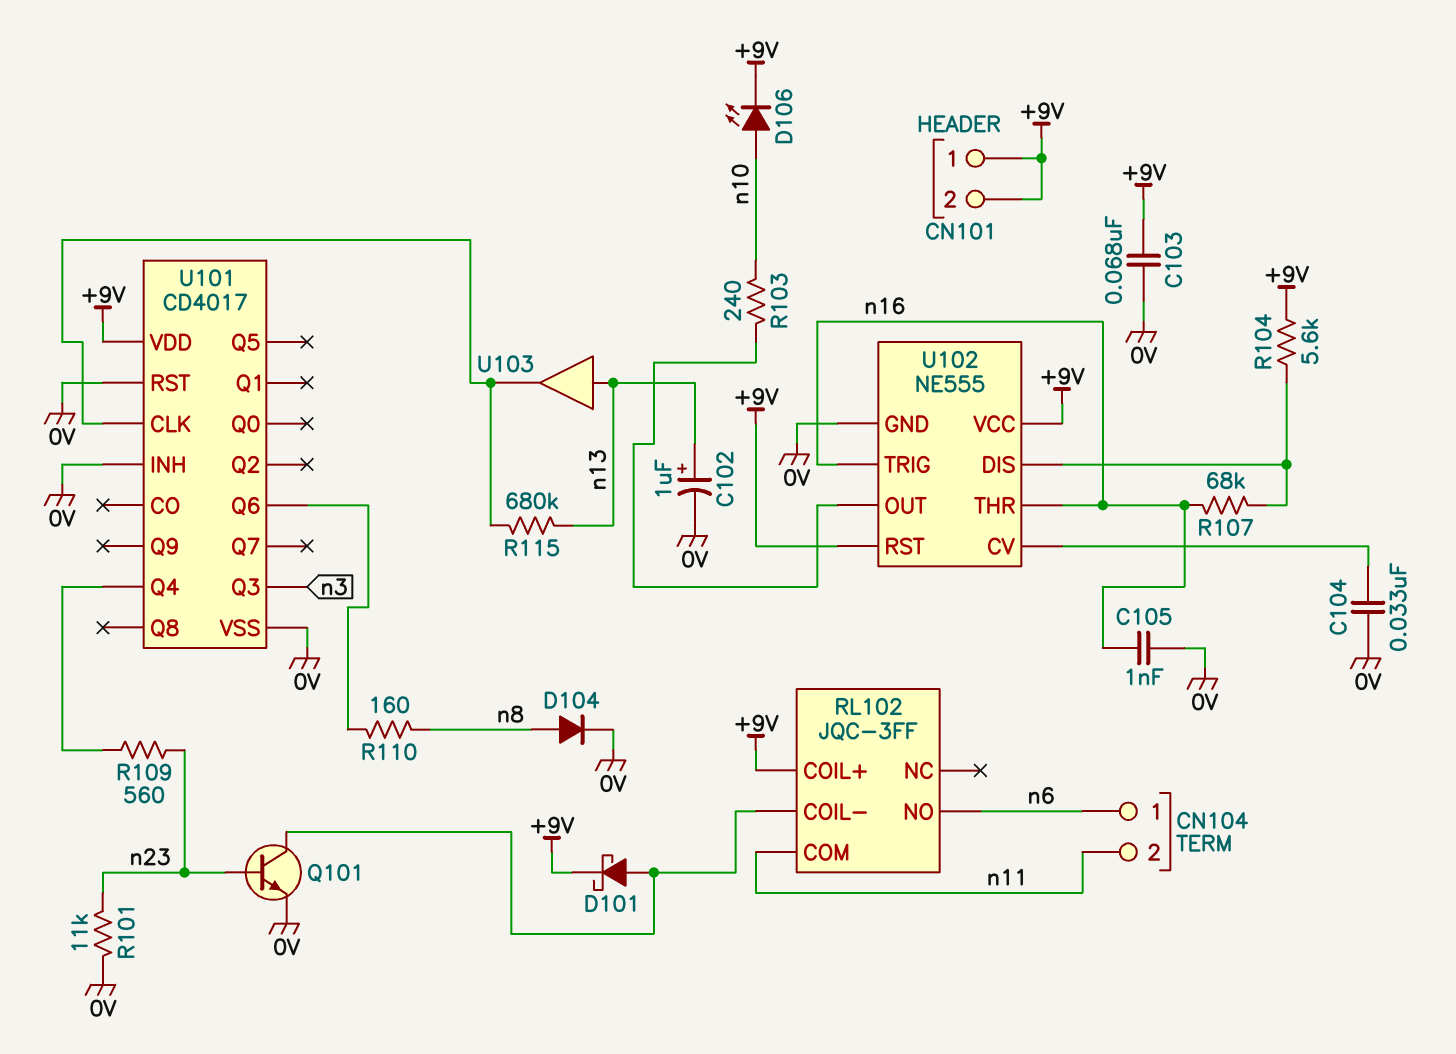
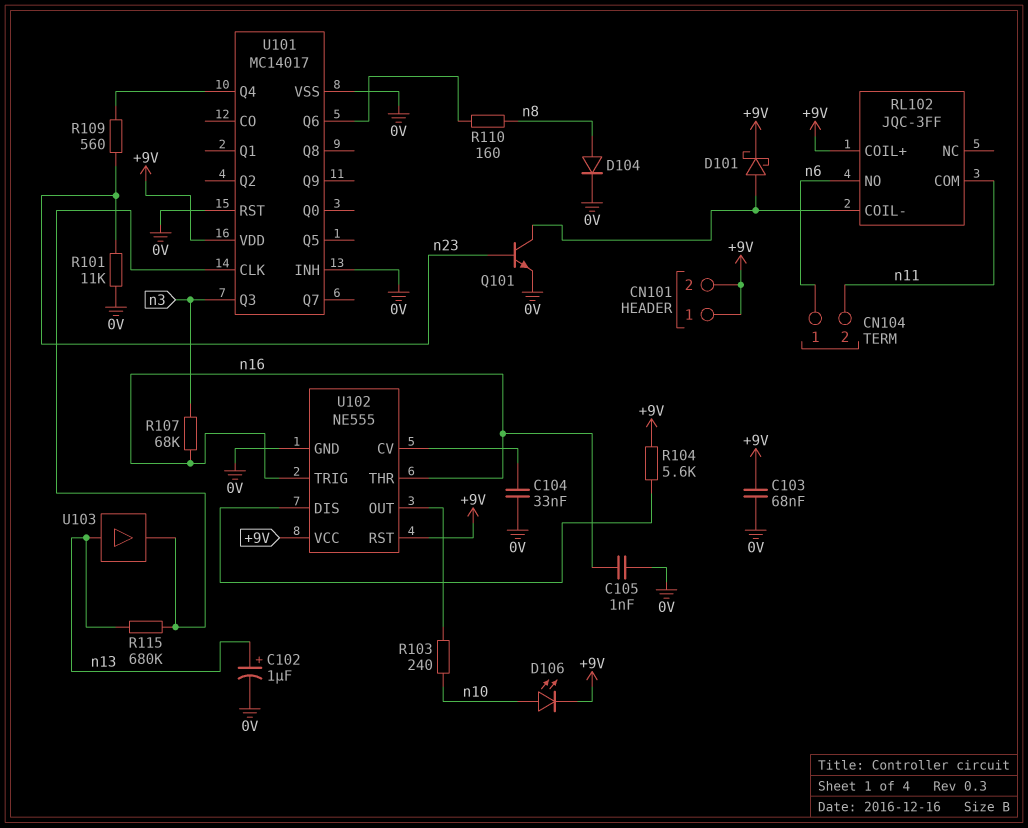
R107: 68k (U102/DIS, n16) -> 68k (n3, n16)
U101: CD4017 -> MC14017

